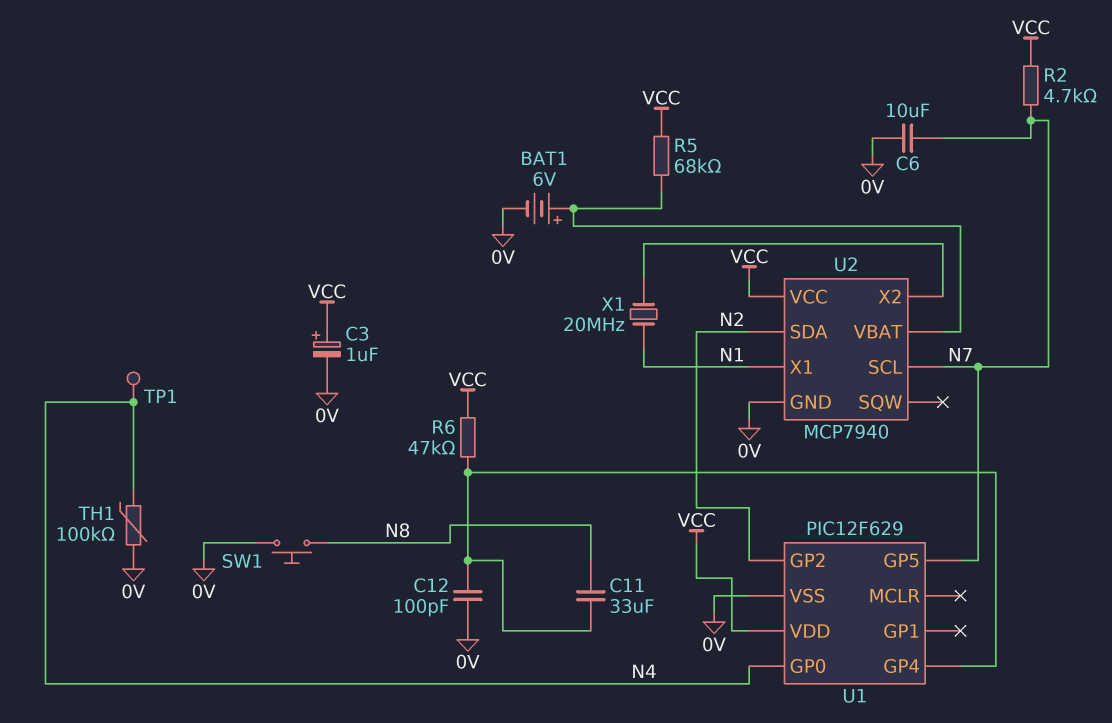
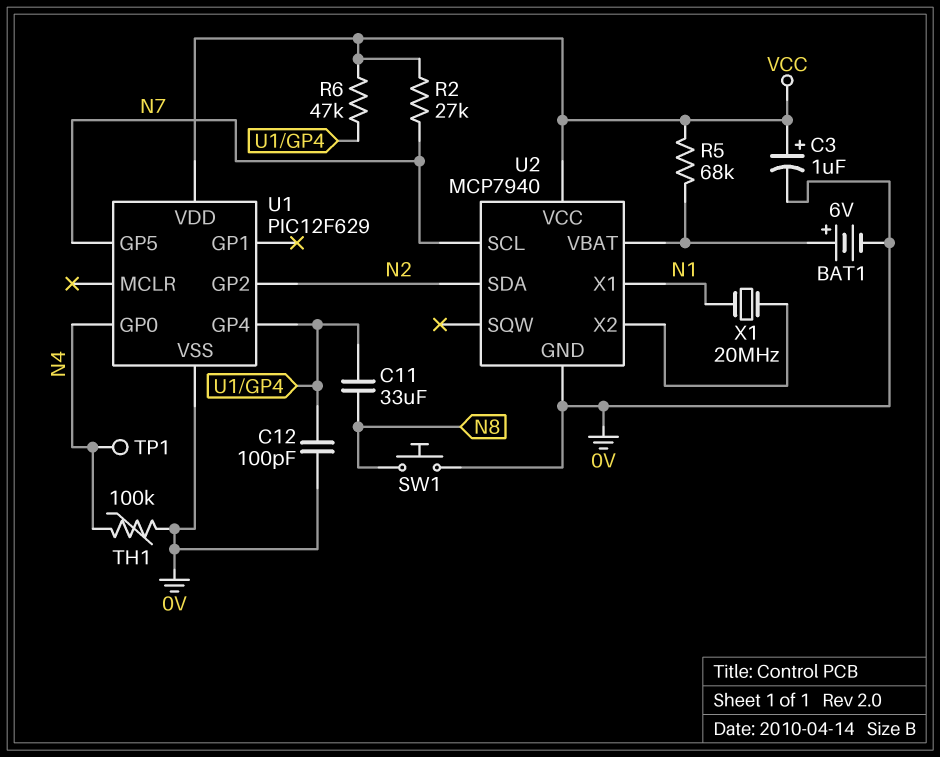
C6: 10uF (0V, N7) -> none
R2: 4.7k (N7, VCC) -> 27k (N7, VCC)

